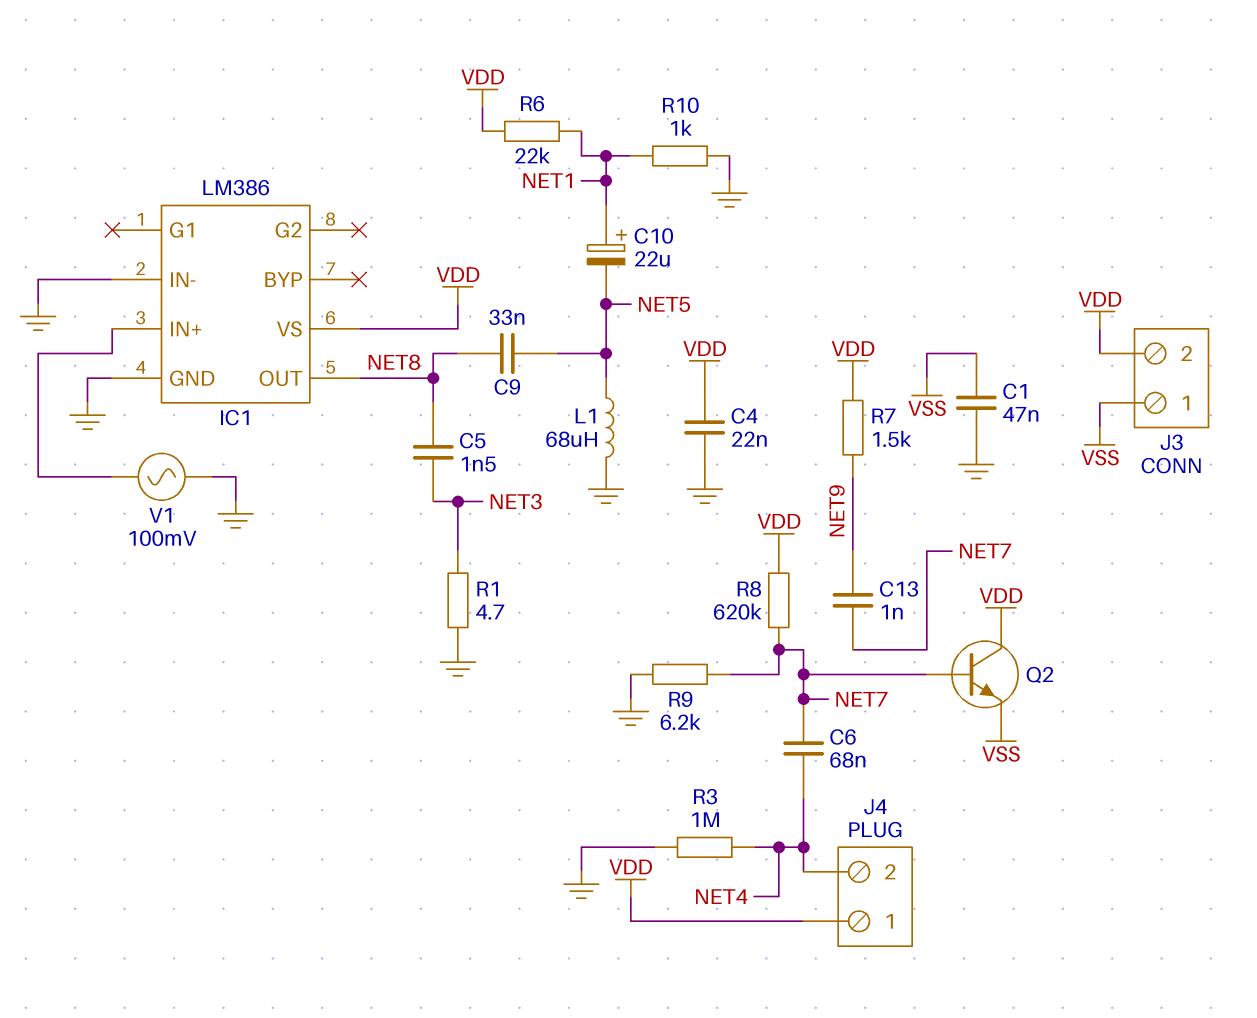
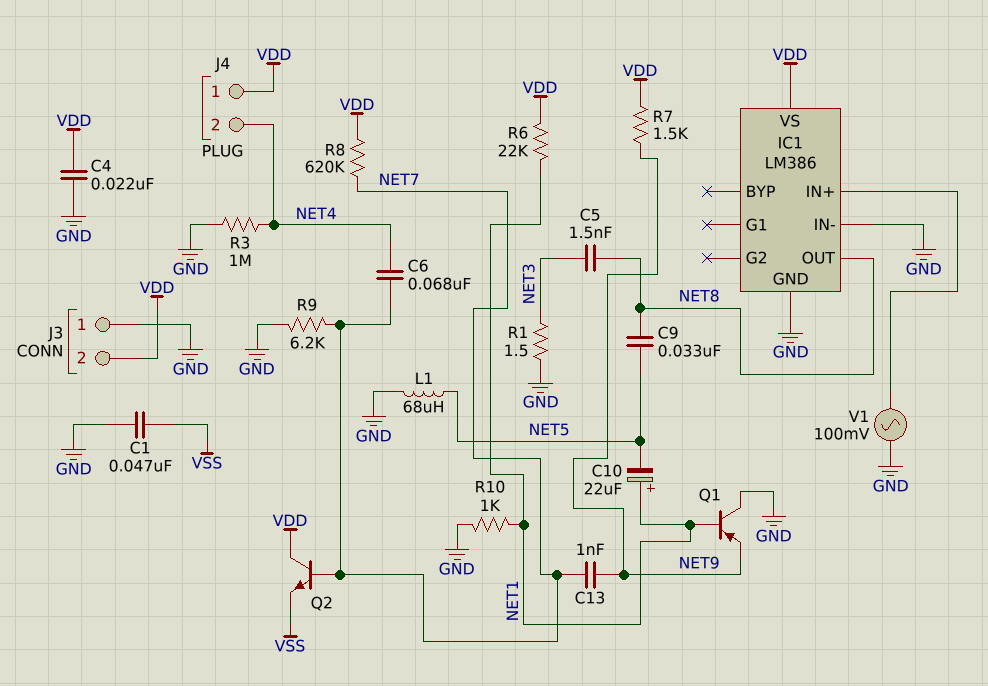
J3 pin 1: VSS -> GND
Q1: none -> PNP (B NET1, C GND, E NET9)
R1: 4.7 (GND, NET3) -> 1.5 (GND, NET3)

